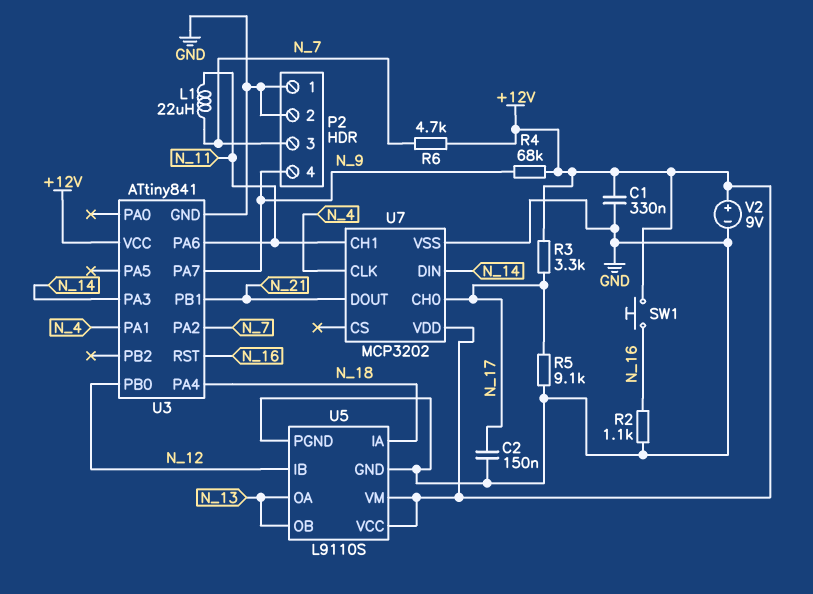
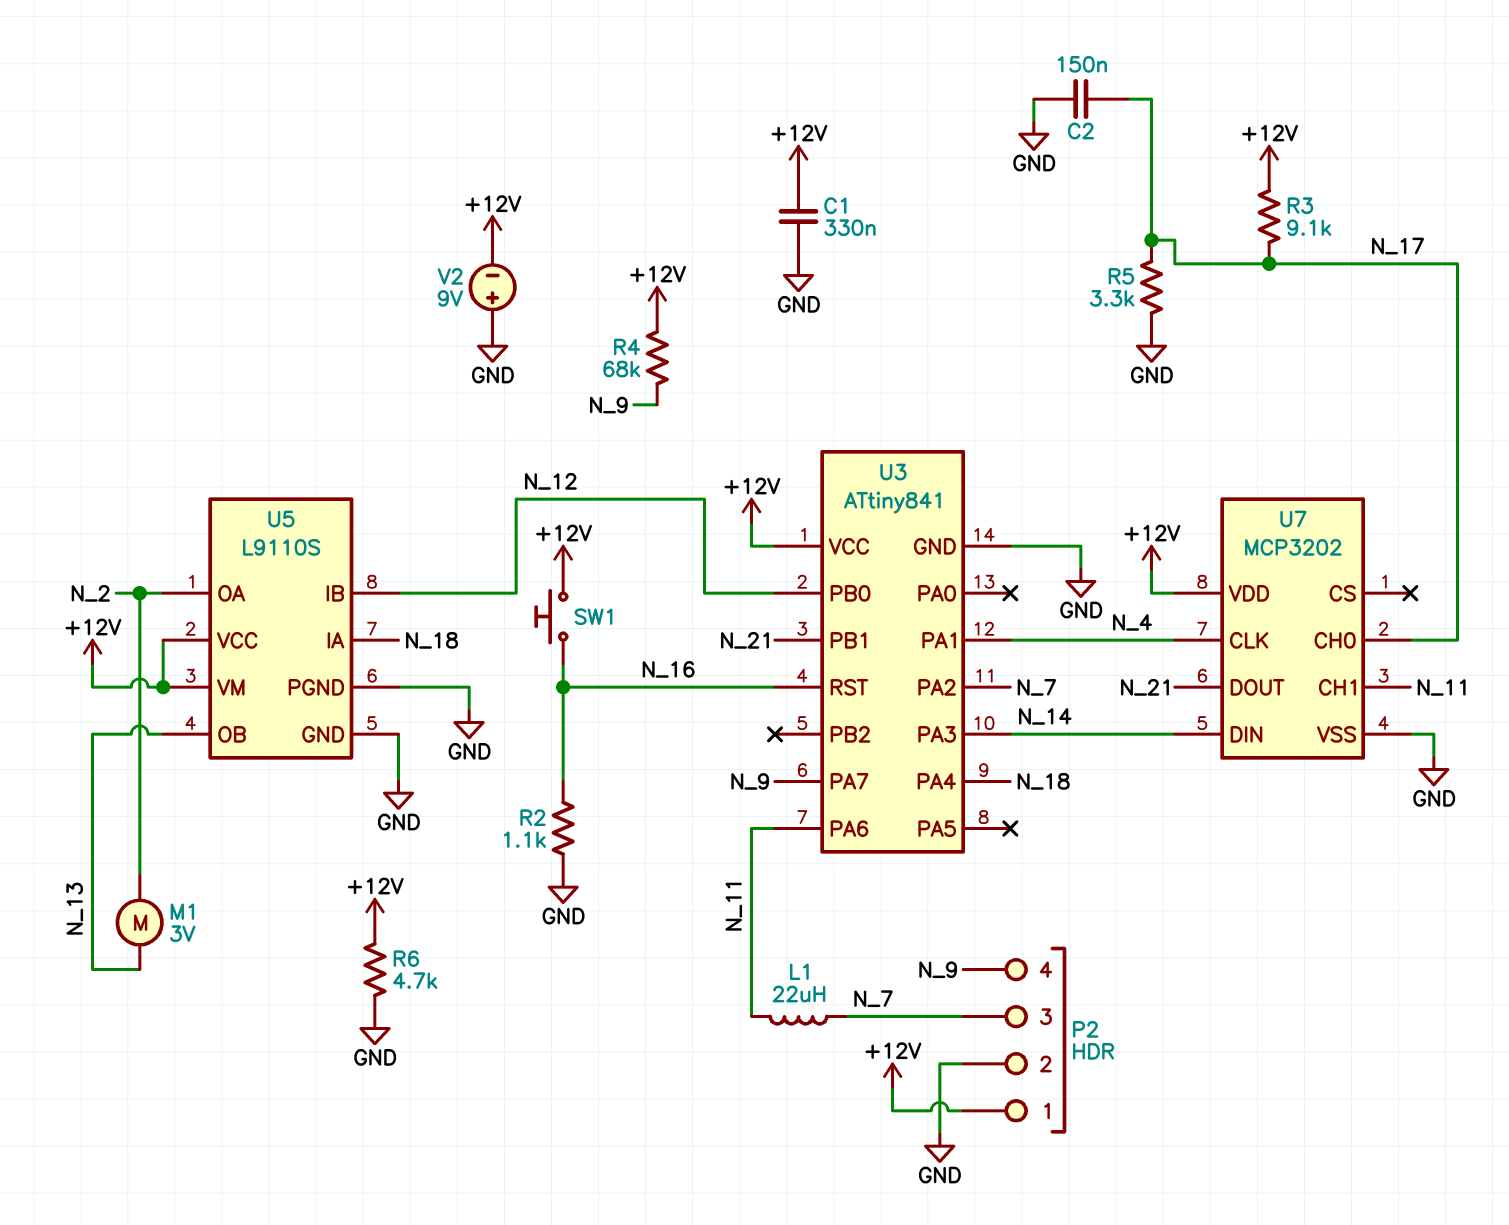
M1: none -> motor 3V (N_2, N_13)
P2 pin 1: GND -> +12V
R3: 3.3k (+12V, N_17) -> 9.1k (+12V, N_17)
R5: 9.1k (GND, N_17) -> 3.3k (GND, N_17)
R6: 4.7k (+12V, N_7) -> 4.7k (+12V, GND)
U5 pin OA: N_13 -> N_2
V2: 9V (plus +12V, minus GND) -> 9V (plus GND, minus +12V)

